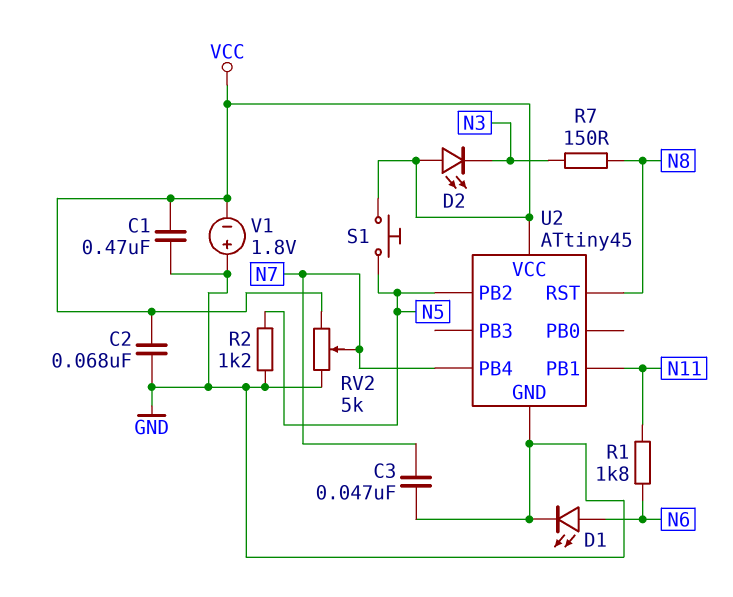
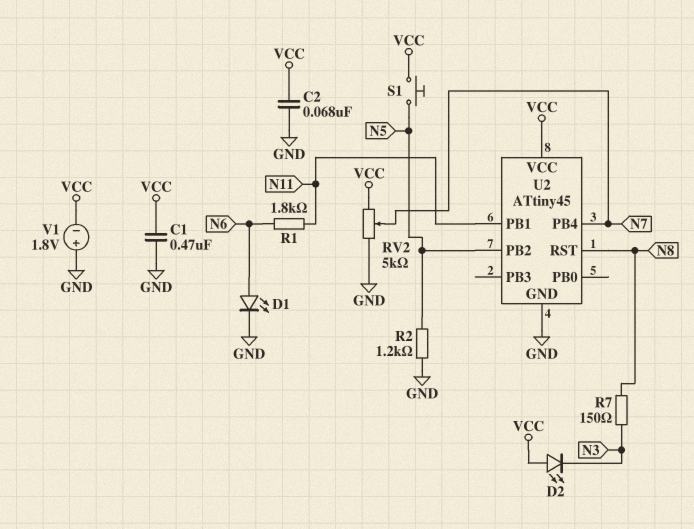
C3: 47nF (GND, N7) -> none

